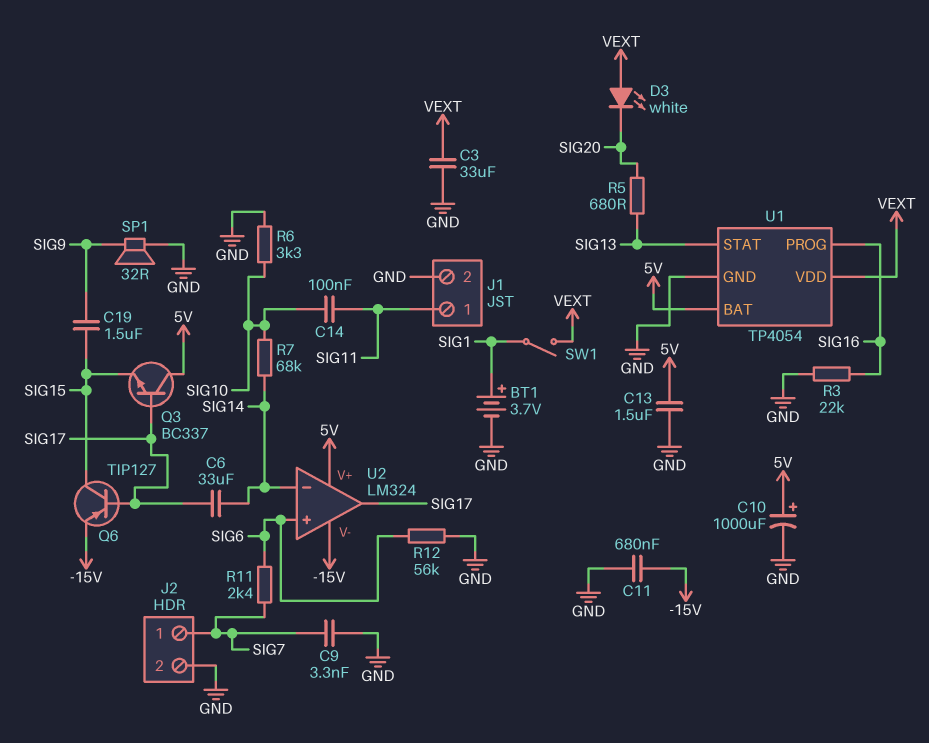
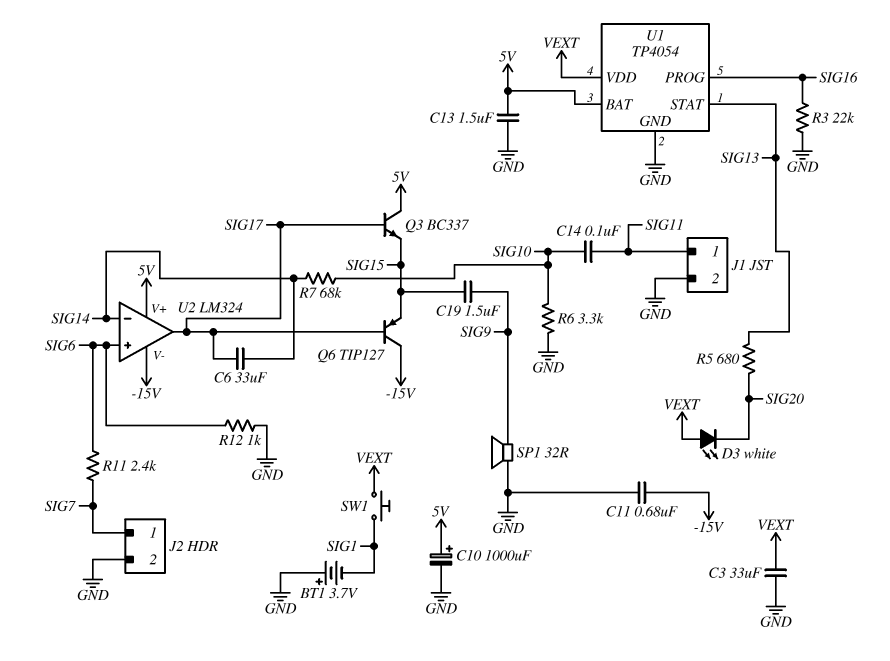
BT1: 3.7V (plus SIG1, minus GND) -> 3.7V (plus GND, minus SIG1)
C9: 3.3nF (GND, SIG7) -> none
Q6: PNP TIP127 (B SIG17, C SIG15, E -15V) -> PNP TIP127 (B SIG17, C -15V, E SIG15)
R12: 56k (GND, SIG6) -> 1k (GND, SIG6)
SW1: switch (SIG1, VEXT) -> button (SIG1, VEXT)

